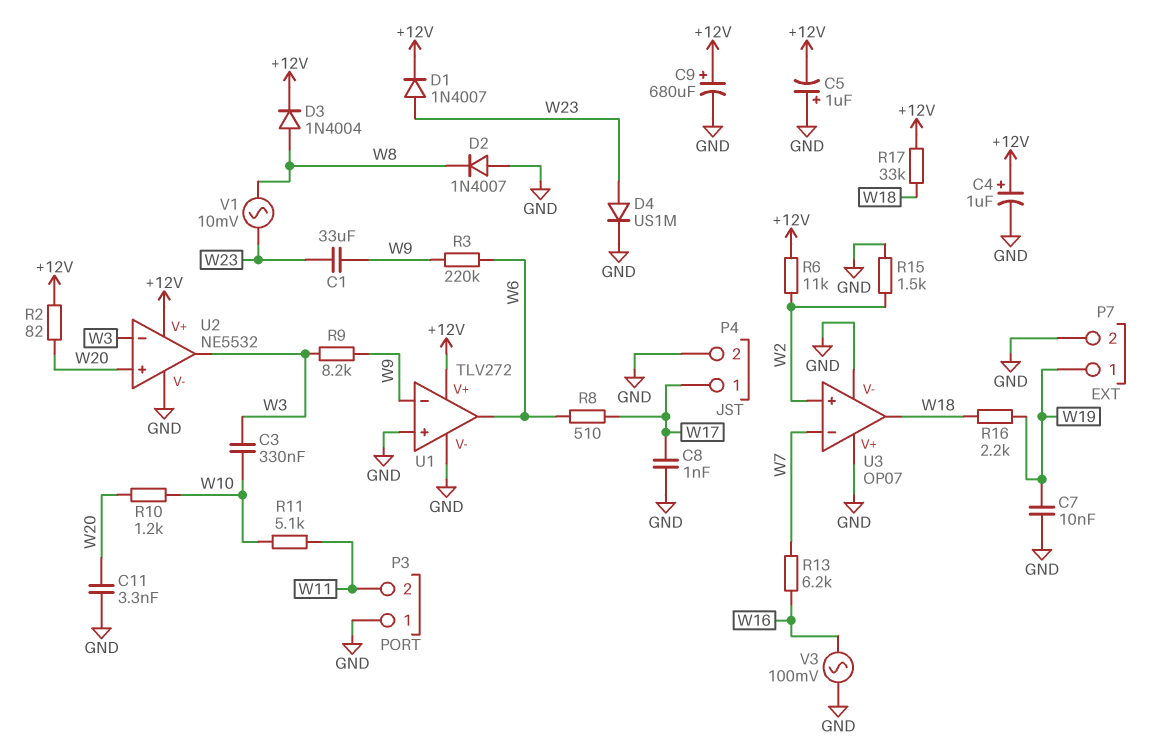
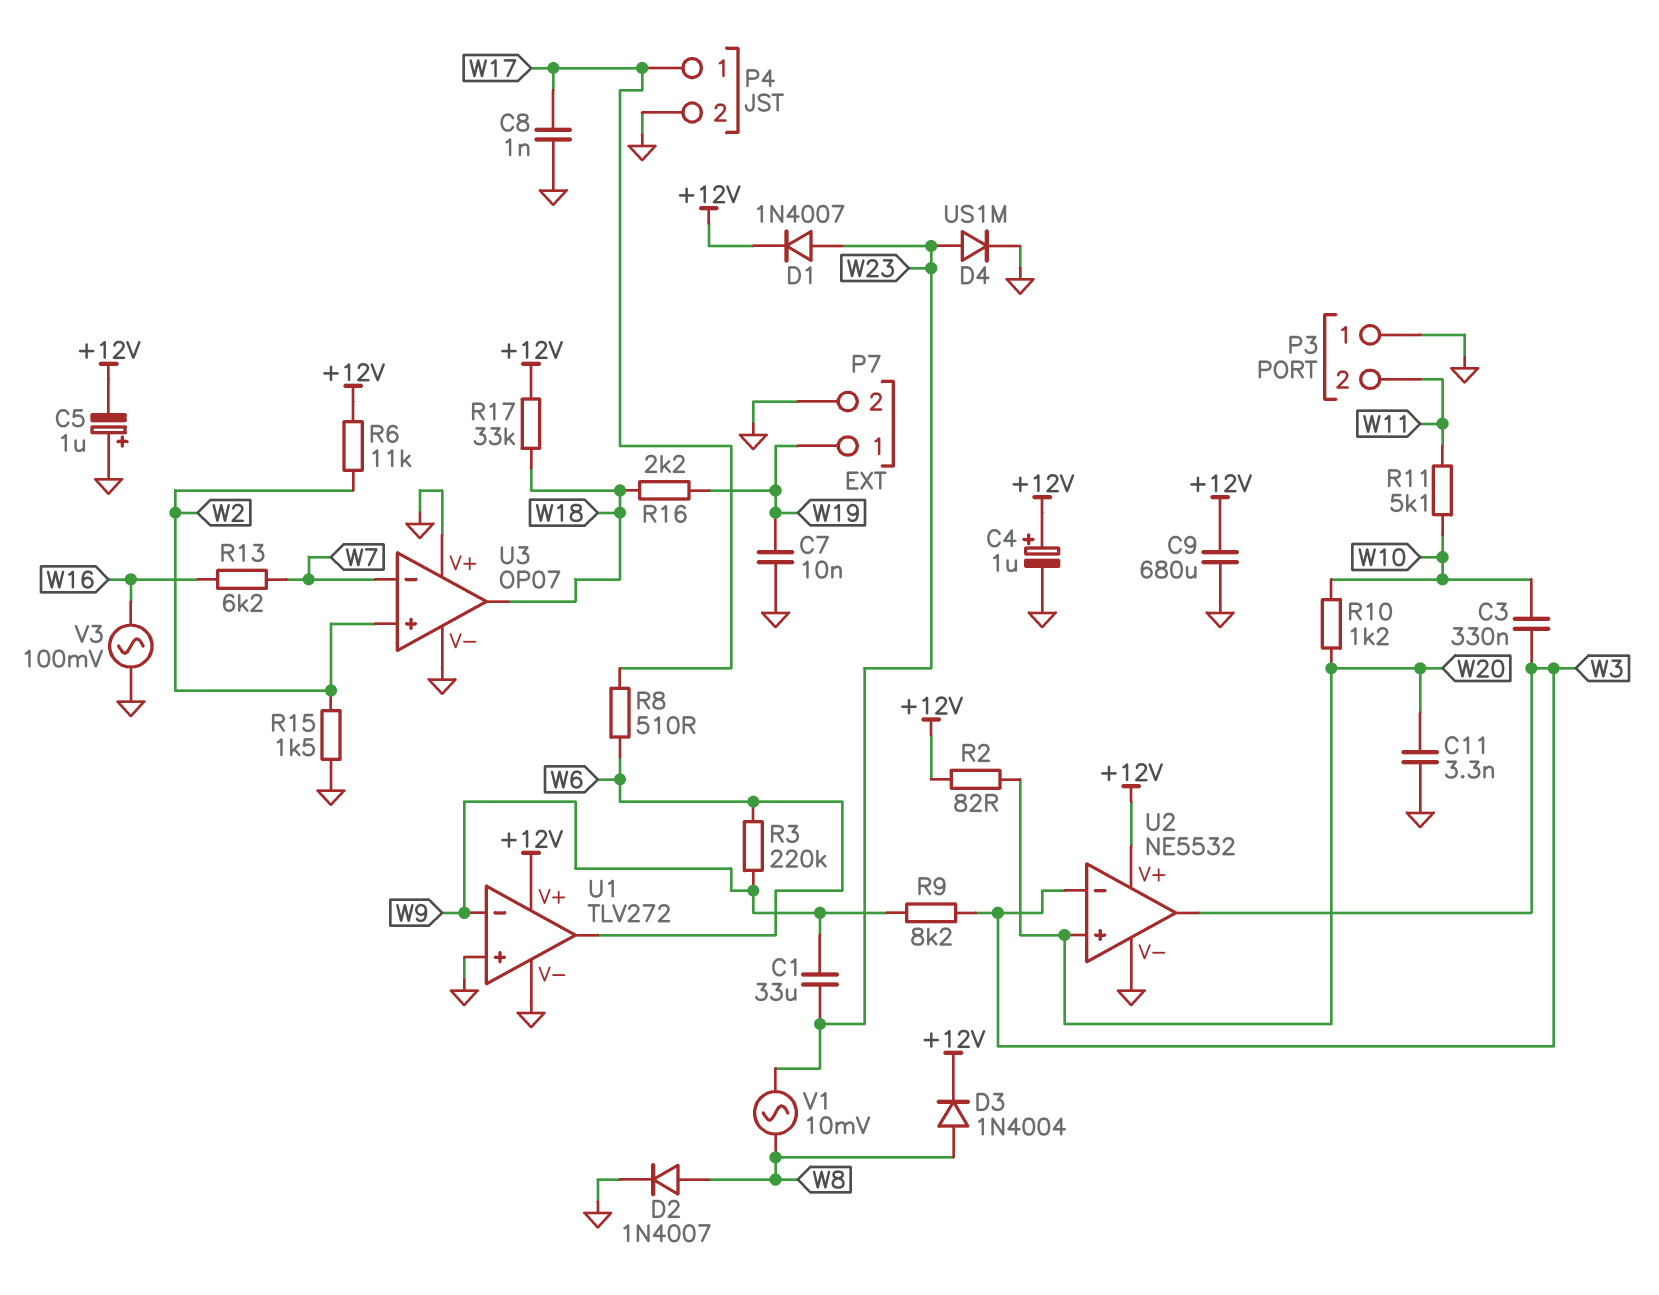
C9: 680uF (plus +12V, minus GND) -> 680uF (+12V, GND)
D2: diode 1N4007 (A GND, K W8) -> diode 1N4007 (A W8, K GND)

